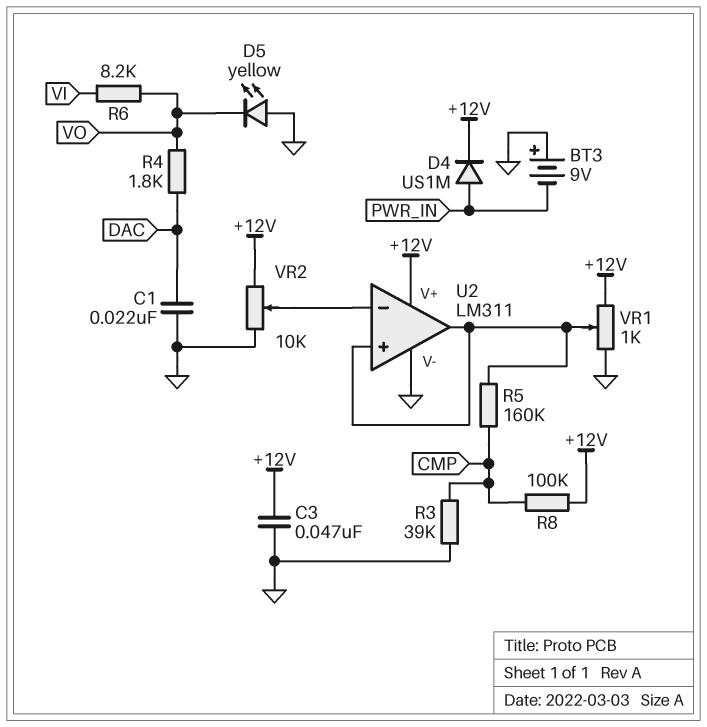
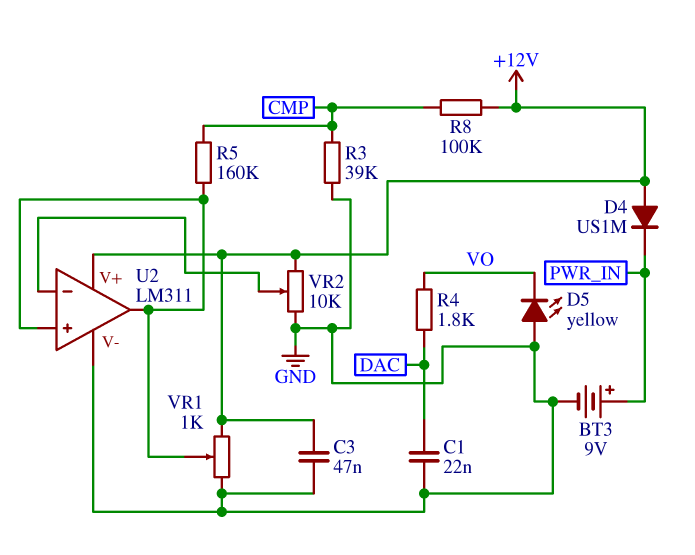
BT3: 9V (plus GND, minus PWR_IN) -> 9V (plus PWR_IN, minus GND)
D4: diode US1M (A PWR_IN, K +12V) -> diode US1M (A +12V, K PWR_IN)
R6: 8.2k (VI, VO) -> none

